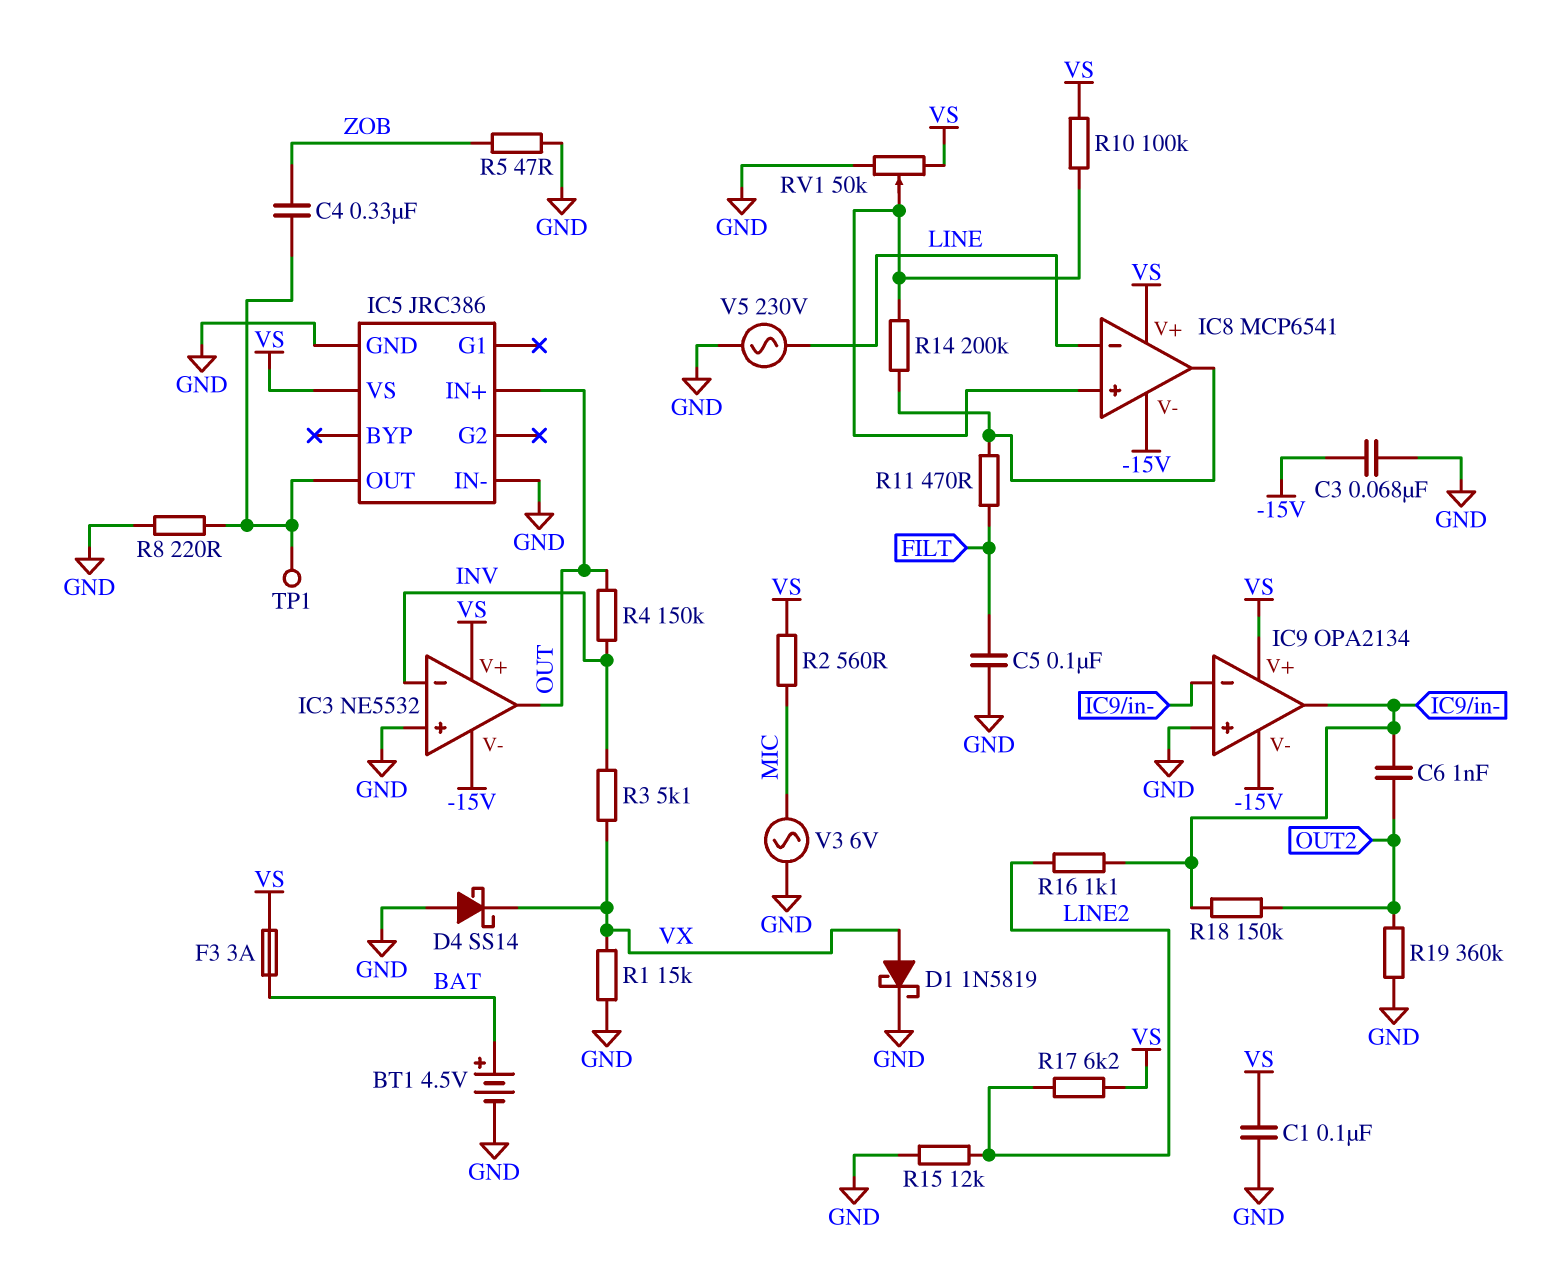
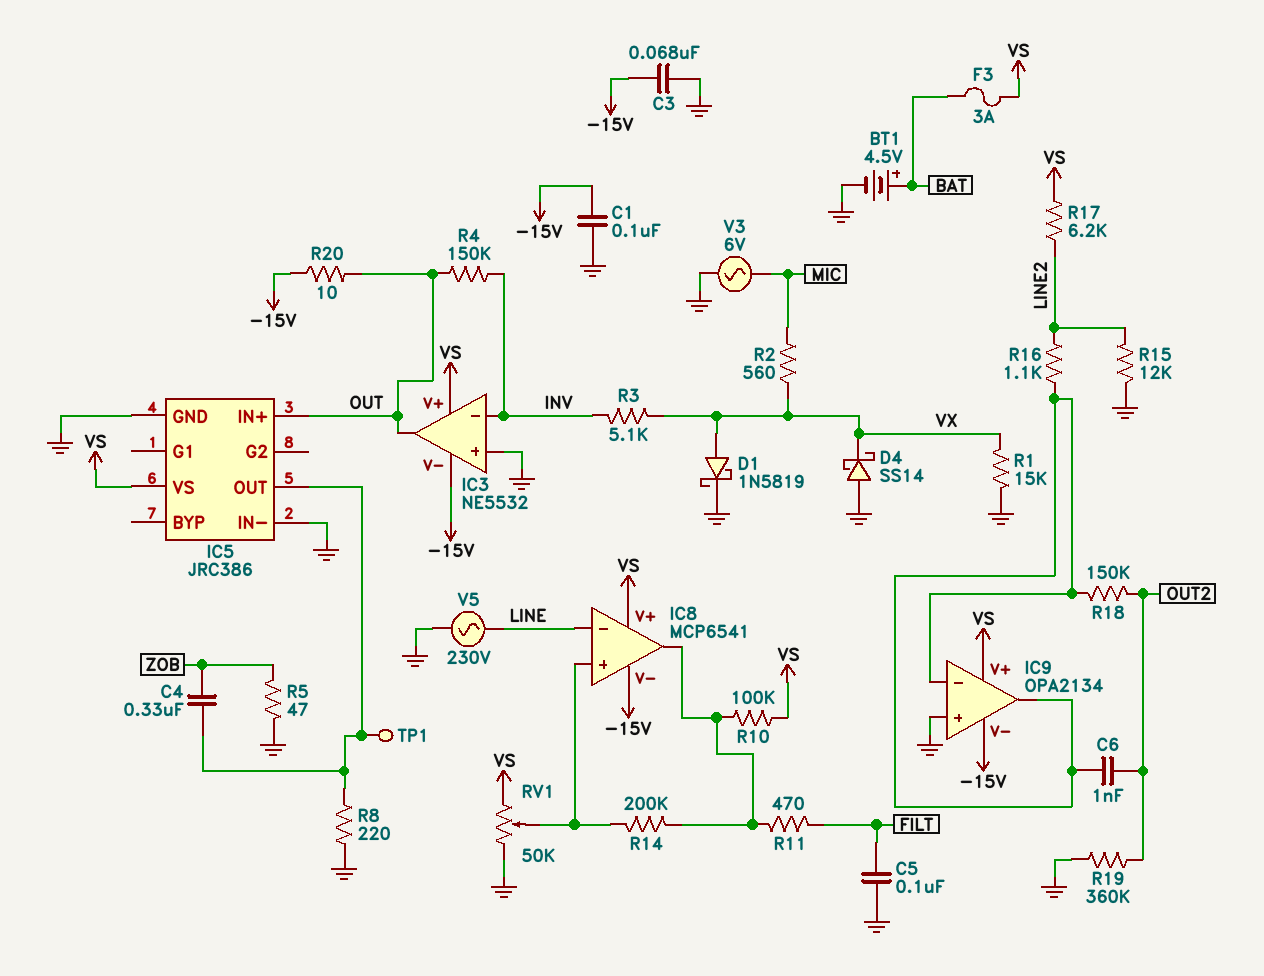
C1: 100nF (GND, VS) -> 100nF (-15V, GND)
R2: 560 (MIC, VS) -> 560 (MIC, VX)
R10: 100k (IC8/in+, VS) -> 100k (IC8/out, VS)
R20: none -> 10 (-15V, OUT)

